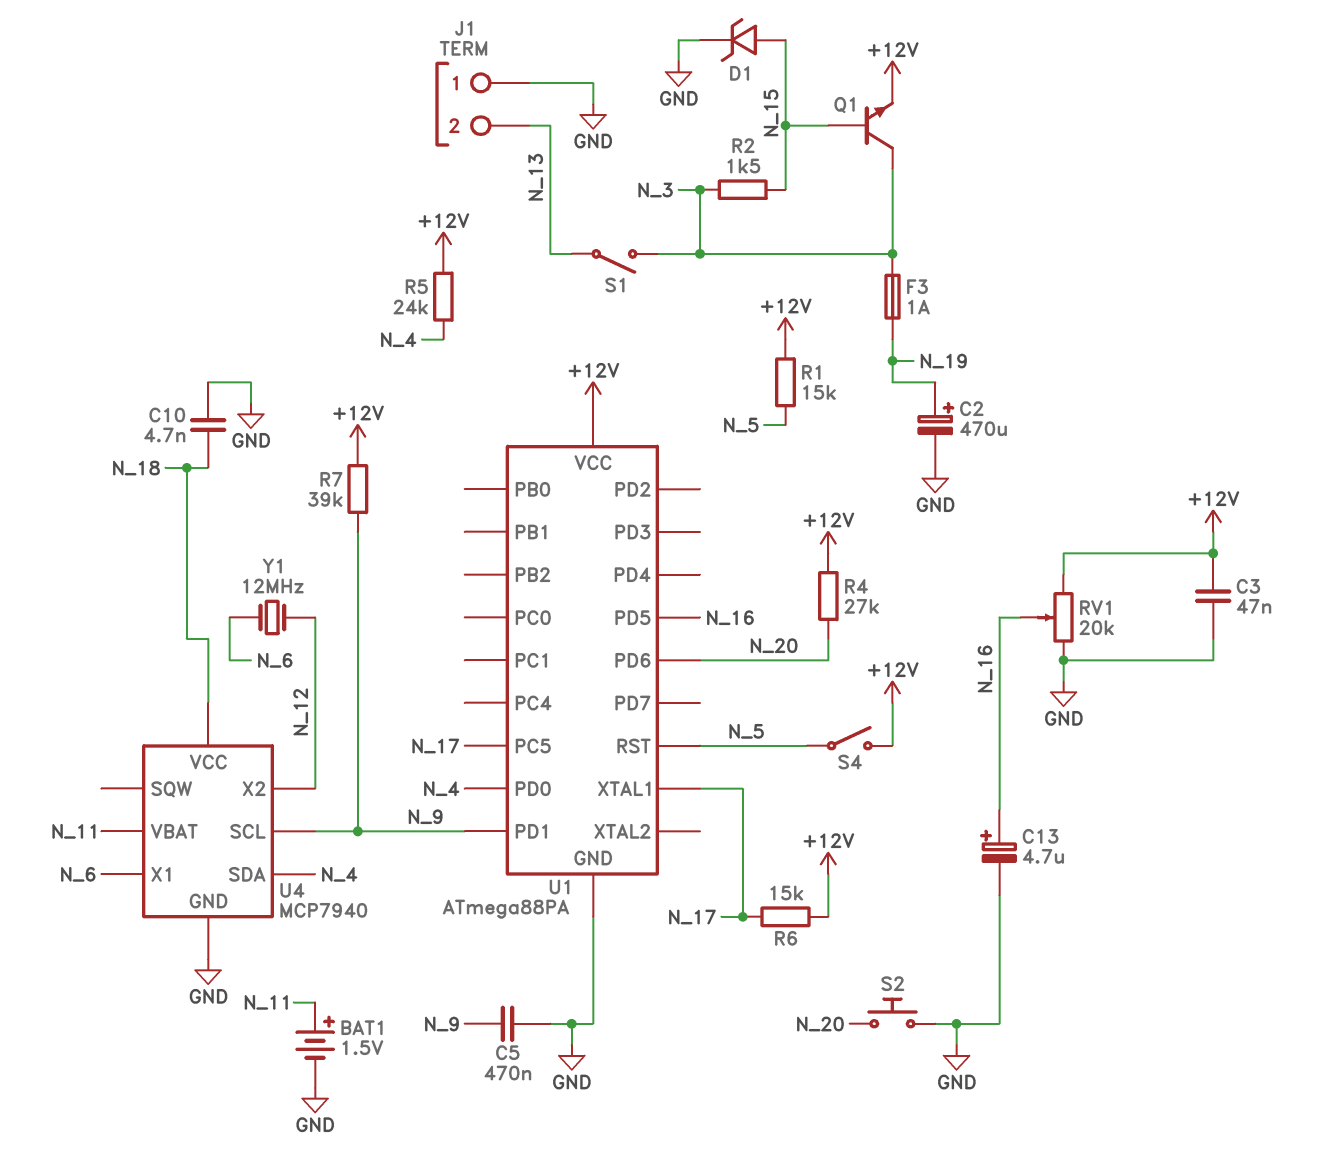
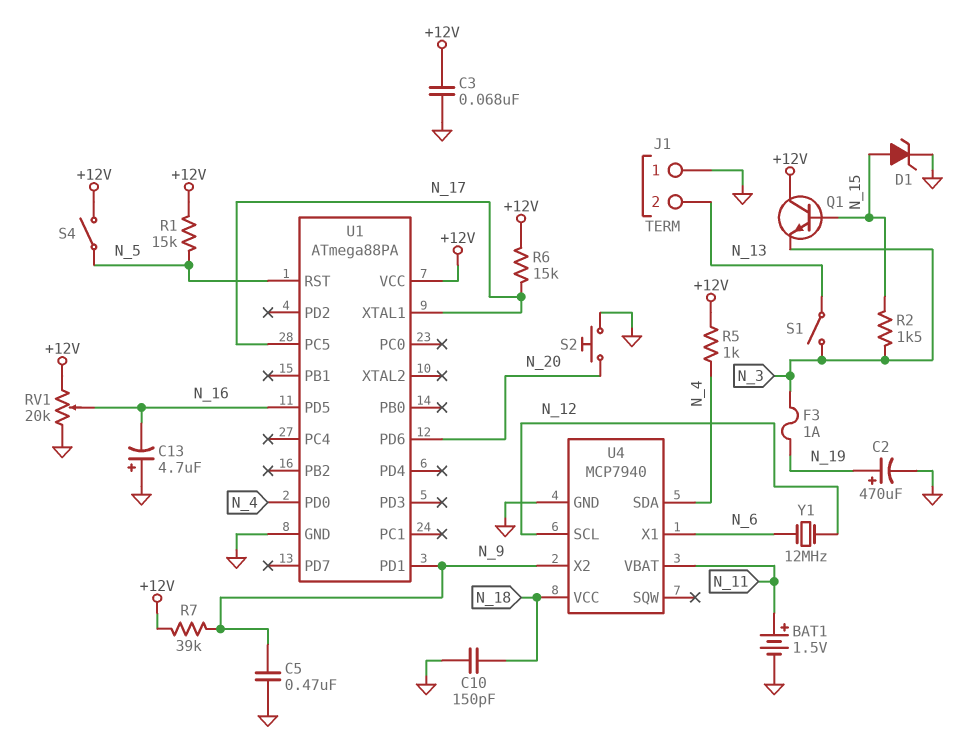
C3: 47nF (+12V, GND) -> 68nF (+12V, GND)
C10: 4.7nF (GND, N_18) -> 150pF (GND, N_18)
C13: 4.7uF (plus N_16, minus GND) -> 4.7uF (plus GND, minus N_16)
Q1: NPN (B N_15, C N_3, E +12V) -> NPN (B N_15, C +12V, E N_3)
R4: 27k (+12V, N_20) -> none
R5: 24k (+12V, N_4) -> 1k (+12V, N_4)
U4 pin SCL: N_9 -> N_12
U4 pin X2: N_12 -> N_9

